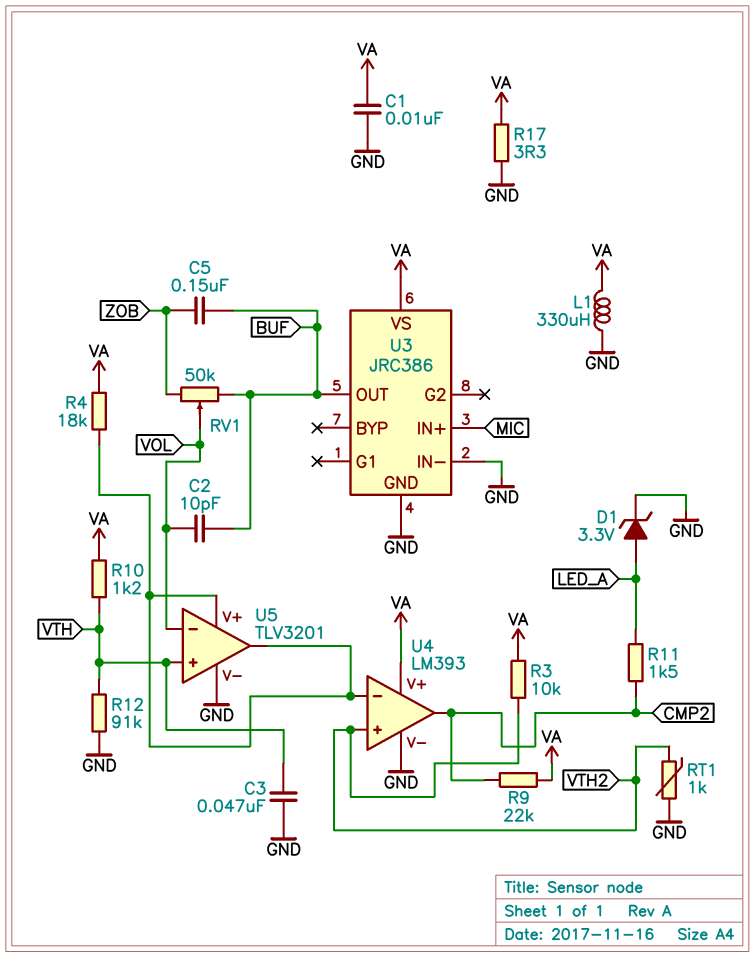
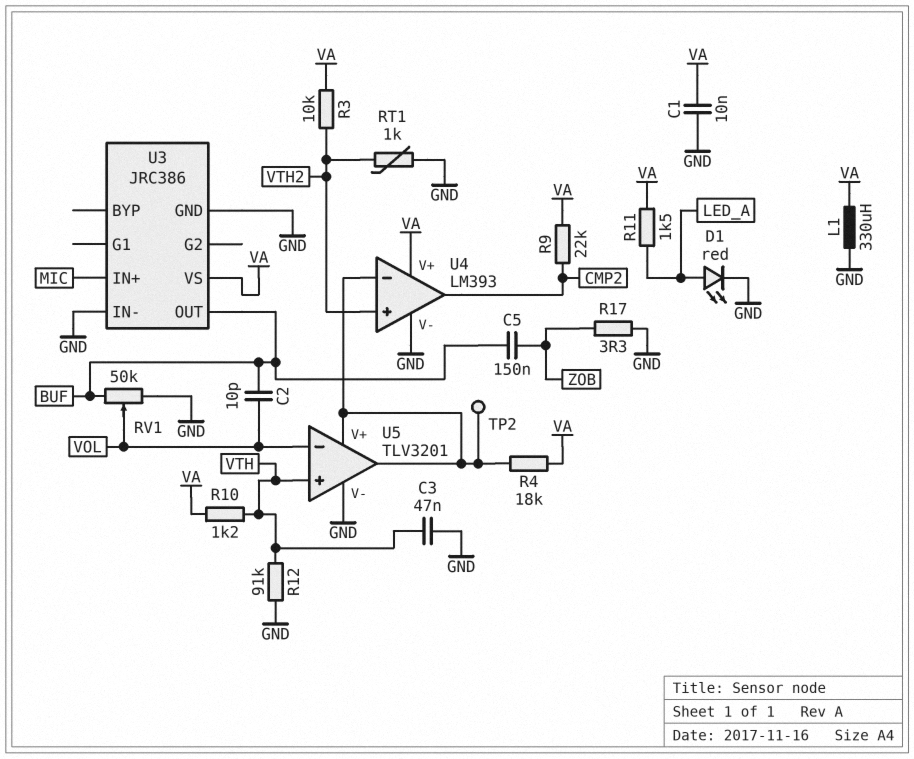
D1: zener 3.3V (A LED_A, K GND) -> LED red (A LED_A, K GND)
R11: 1.5k (CMP2, LED_A) -> 1.5k (LED_A, VA)
R17: 3.3 (GND, VA) -> 3.3 (GND, ZOB)
RV1: 50k (BUF, ZOB, wiper VOL) -> 50k (BUF, GND, wiper VOL)
TP2: none -> test point (U4/in-)

